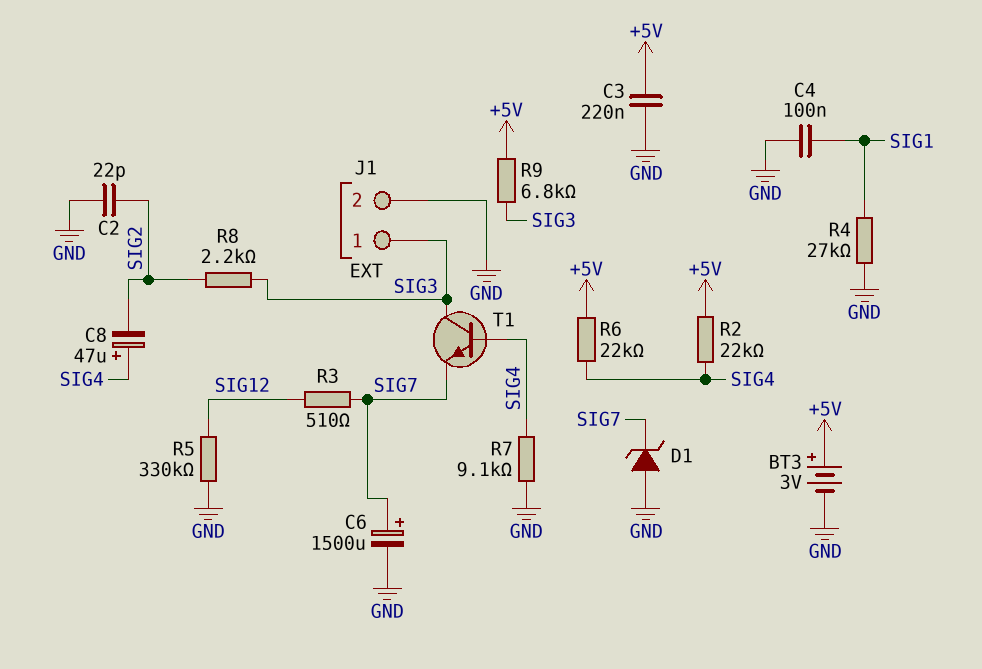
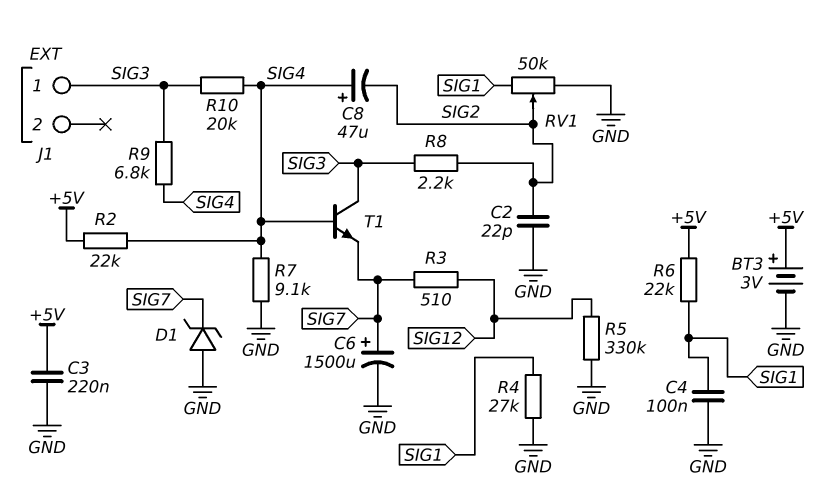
J1 pin 2: GND -> none
R6: 22k (+5V, SIG4) -> 22k (+5V, SIG1)
R9: 6.8k (+5V, SIG3) -> 6.8k (SIG3, SIG4)
R10: none -> 20k (SIG3, SIG4)
RV1: none -> 50k (GND, SIG1, wiper SIG2)

